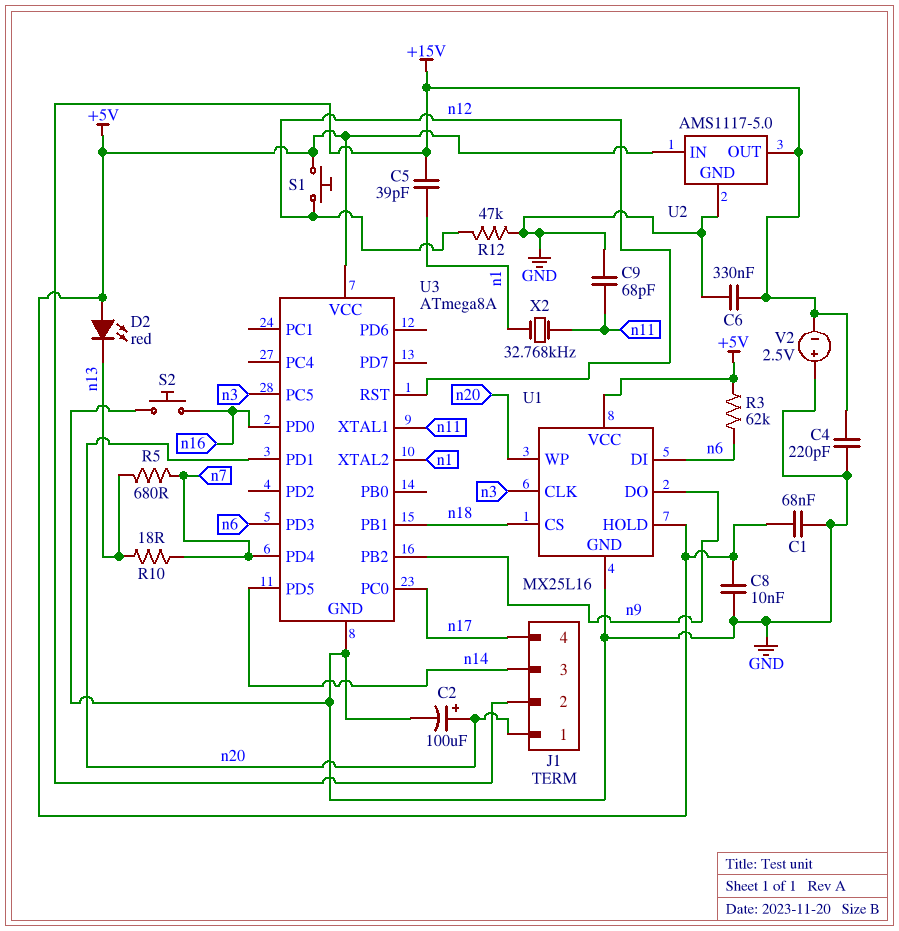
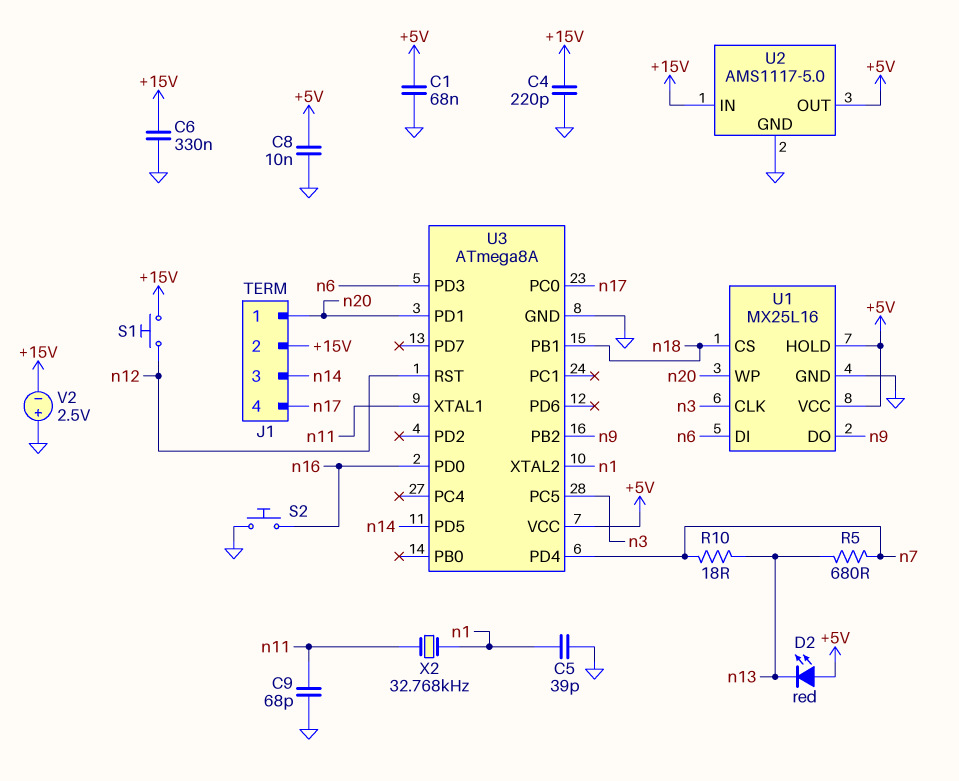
C2: 100uF (plus n20, minus GND) -> none
C5: 39pF (+15V, n1) -> 39pF (GND, n1)
R3: 62k (+5V, n6) -> none
R12: 47k (GND, n12) -> none
S1: button (+5V, n12) -> button (+15V, n12)
U2 pin IN: +5V -> +15V
U2 pin OUT: +15V -> +5V

